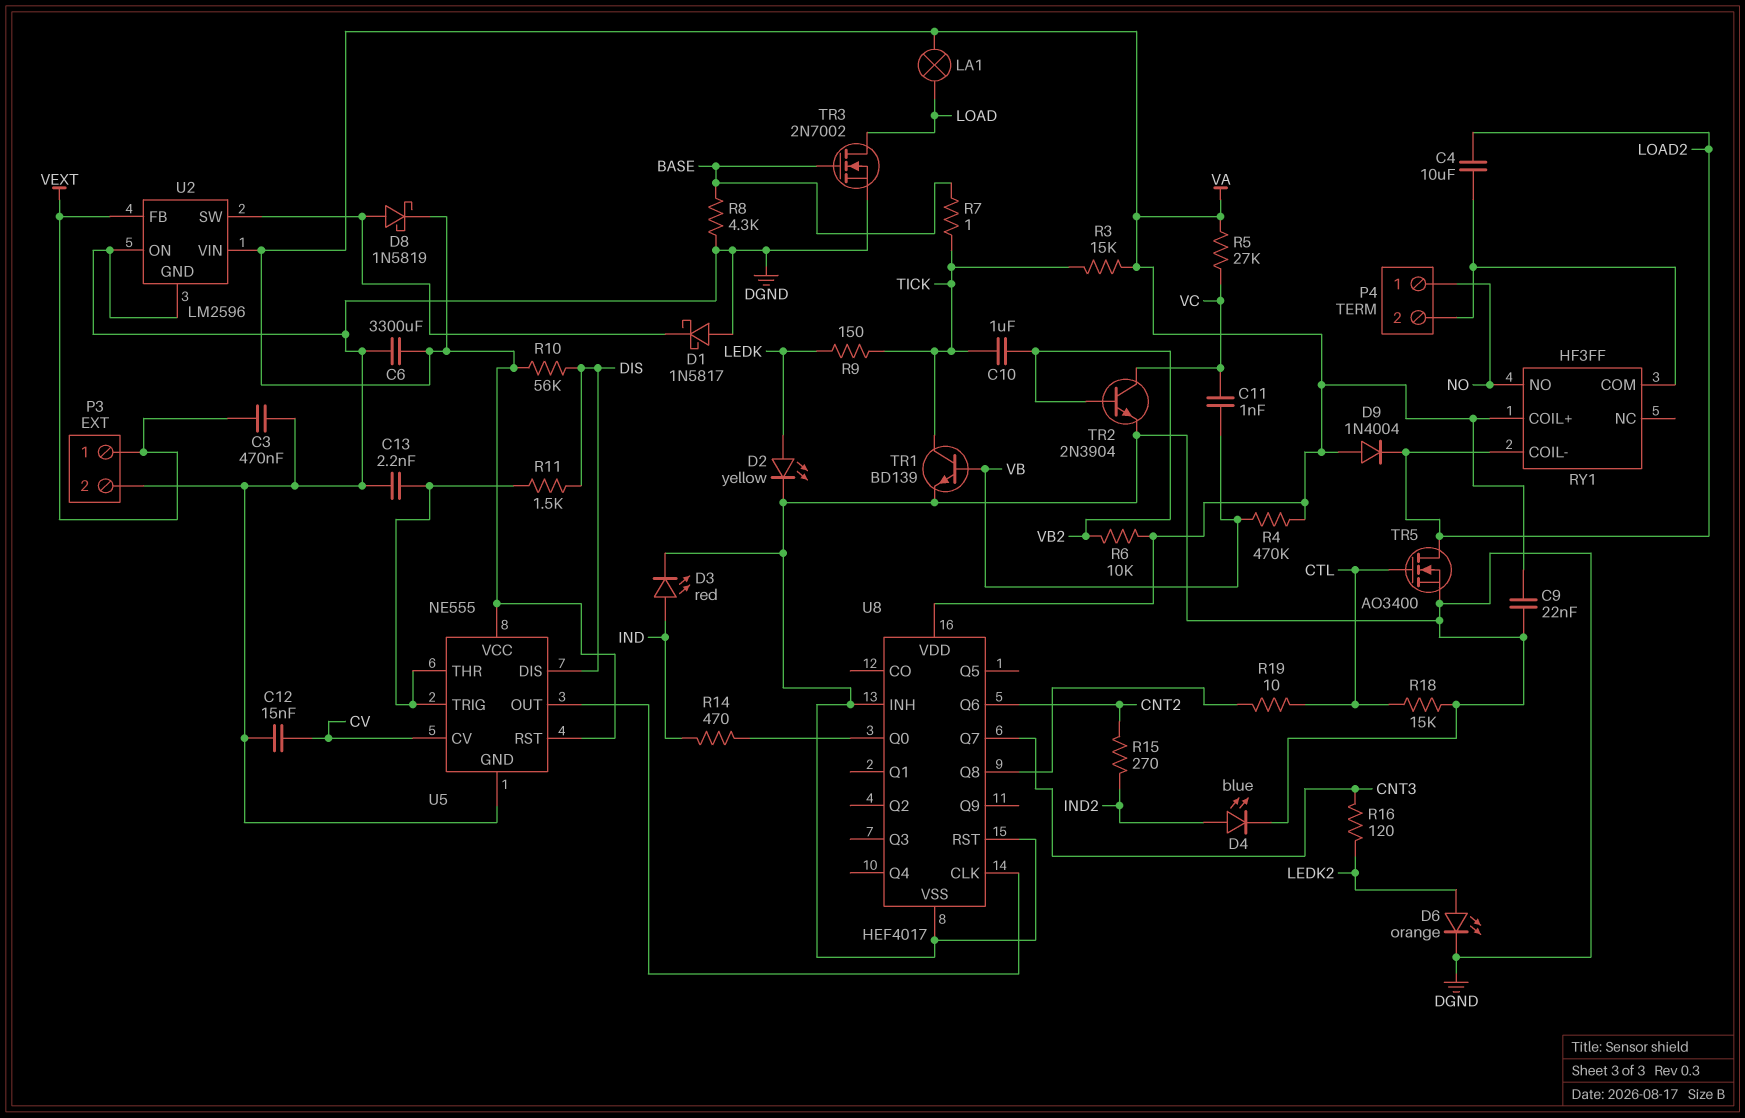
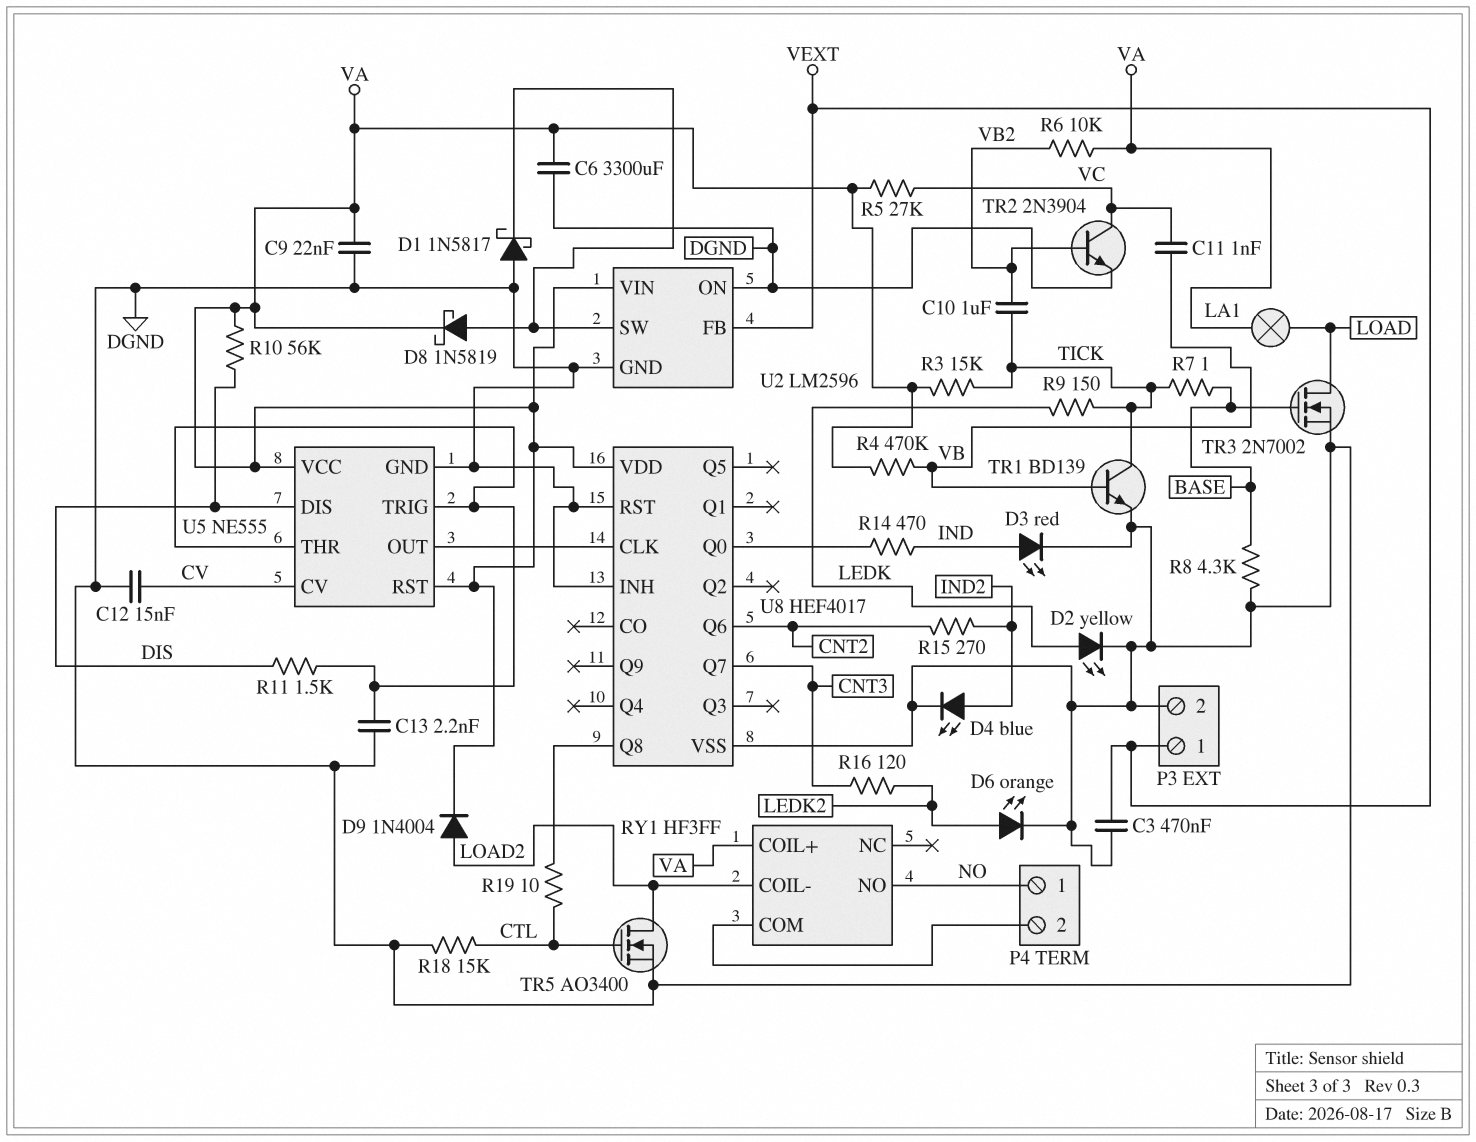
C4: 10uF (LOAD2, P4/2) -> none
D9: diode 1N4004 (A VA, K LOAD2) -> diode 1N4004 (A LOAD2, K VA)

